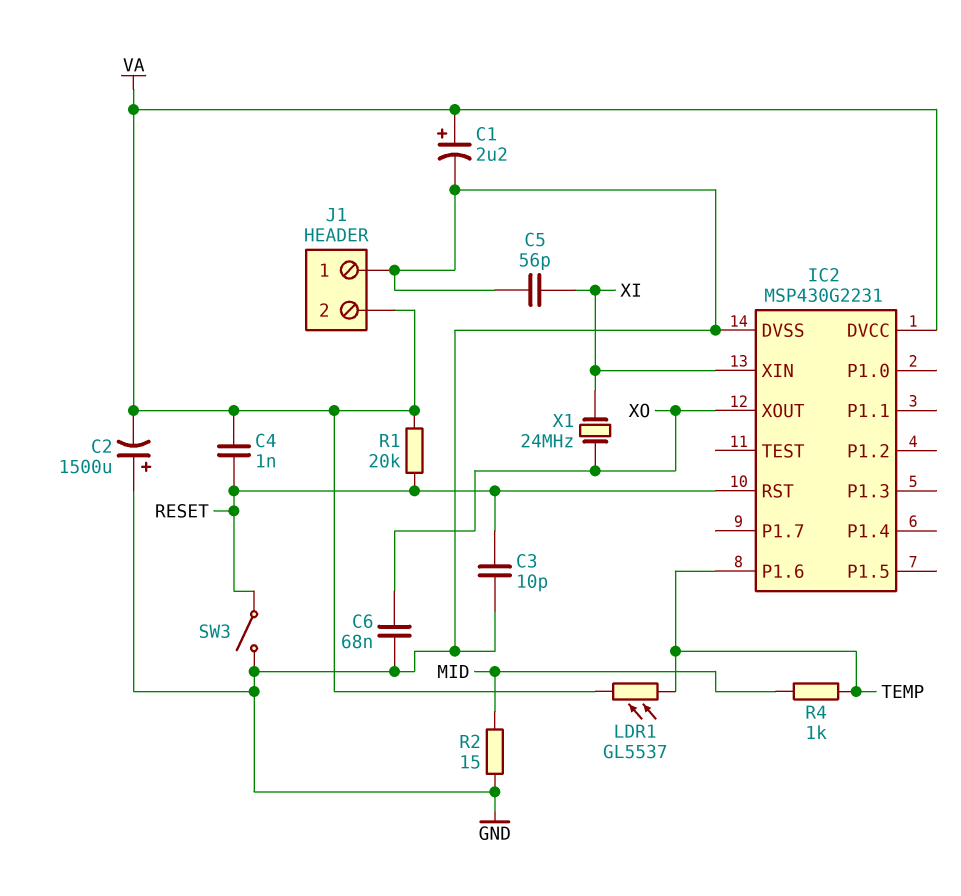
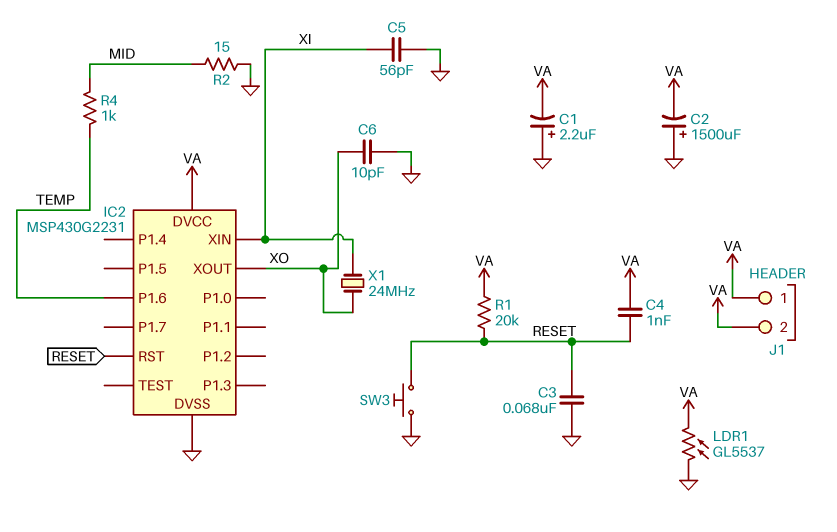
C1: 2.2uF (plus VA, minus GND) -> 2.2uF (plus GND, minus VA)
C3: 10pF (GND, RESET) -> 68nF (GND, RESET)
C6: 68nF (GND, XO) -> 10pF (GND, XO)
J1 pin 1: GND -> VA
LDR1: GL5537 (TEMP, VA) -> GL5537 (GND, VA)
SW3: switch (GND, RESET) -> button (GND, RESET)

